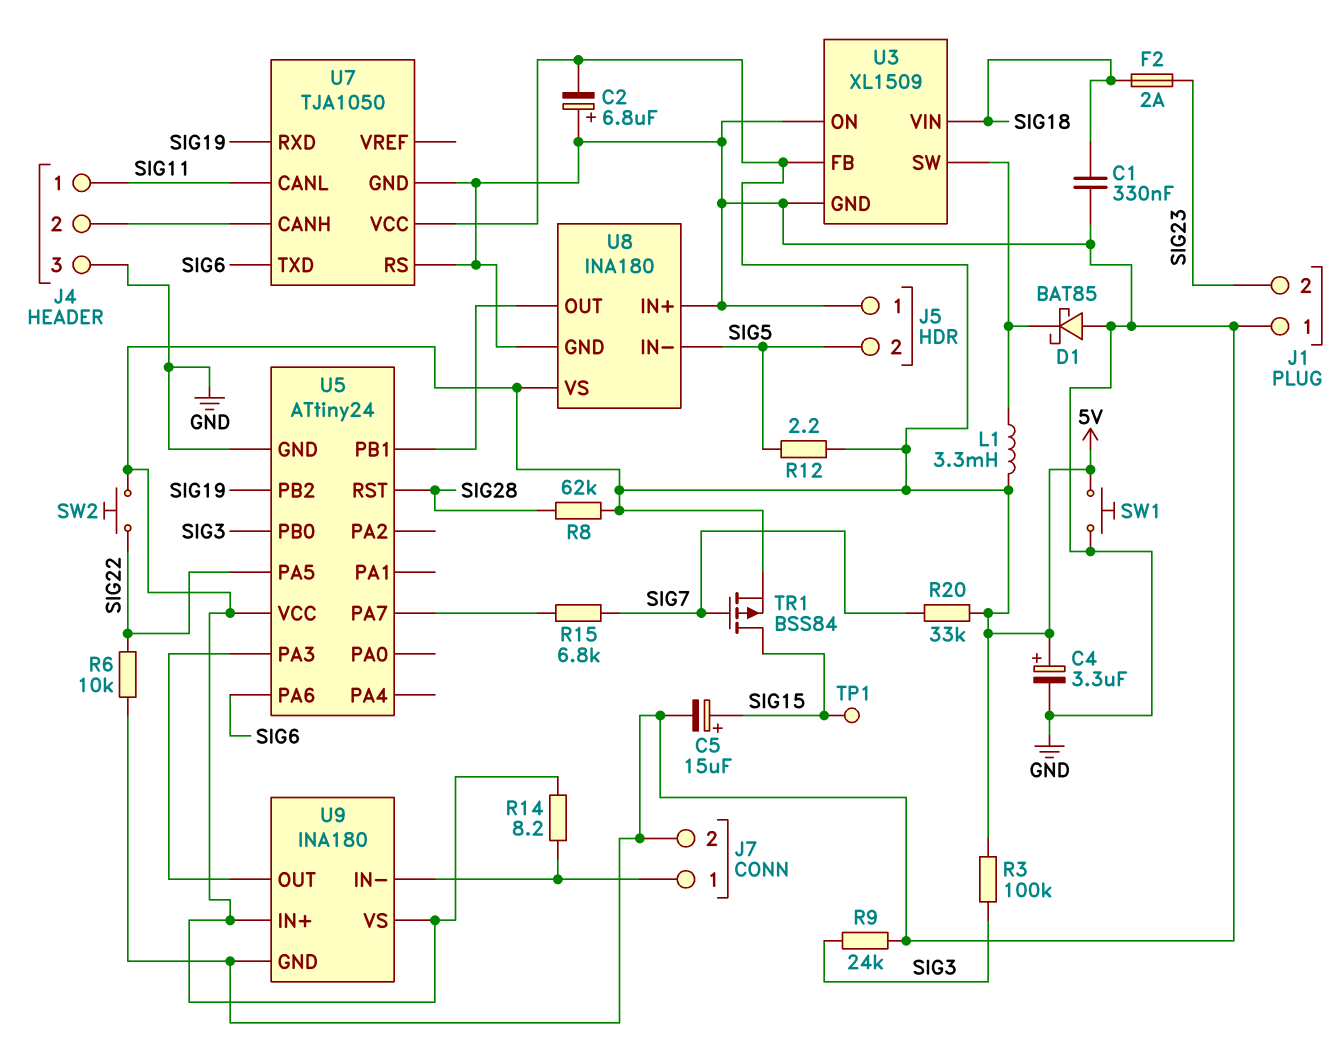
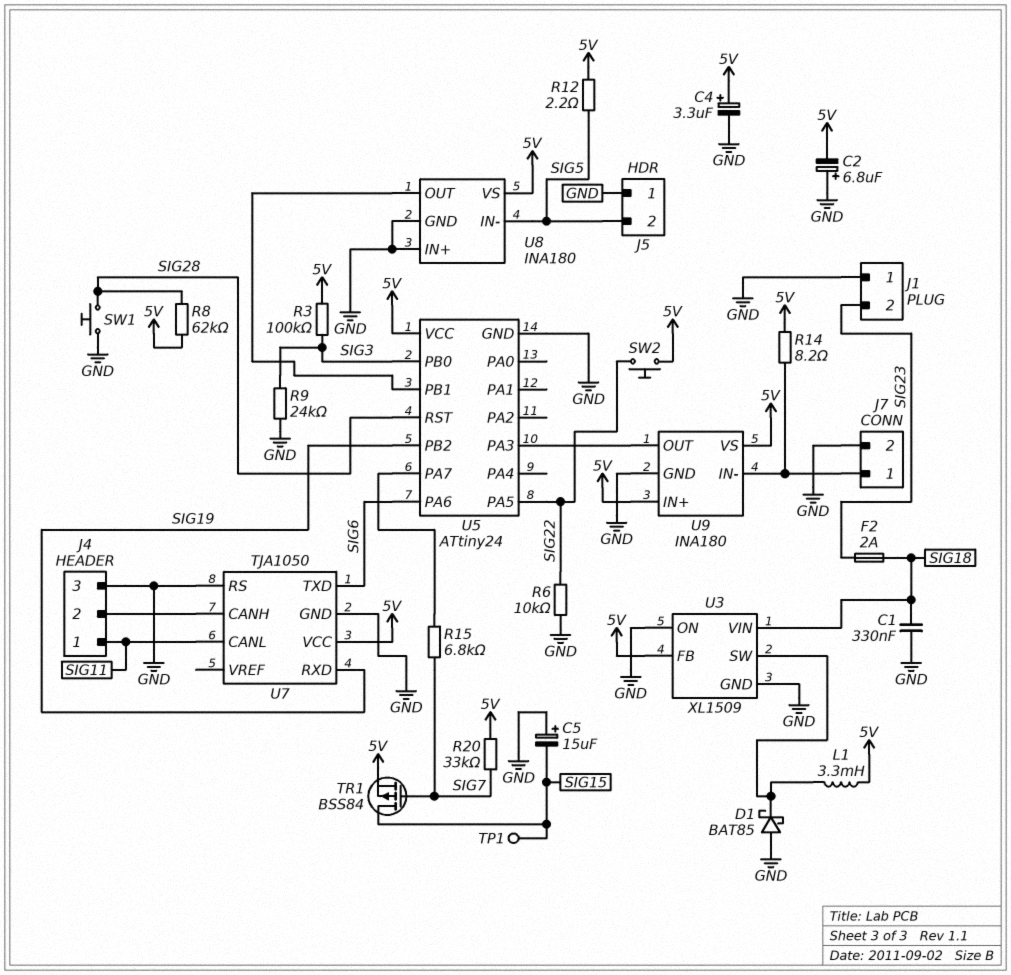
C5: 15uF (plus SIG15, minus GND) -> 15uF (plus GND, minus SIG15)
SW1: button (5V, GND) -> button (GND, SIG28)

